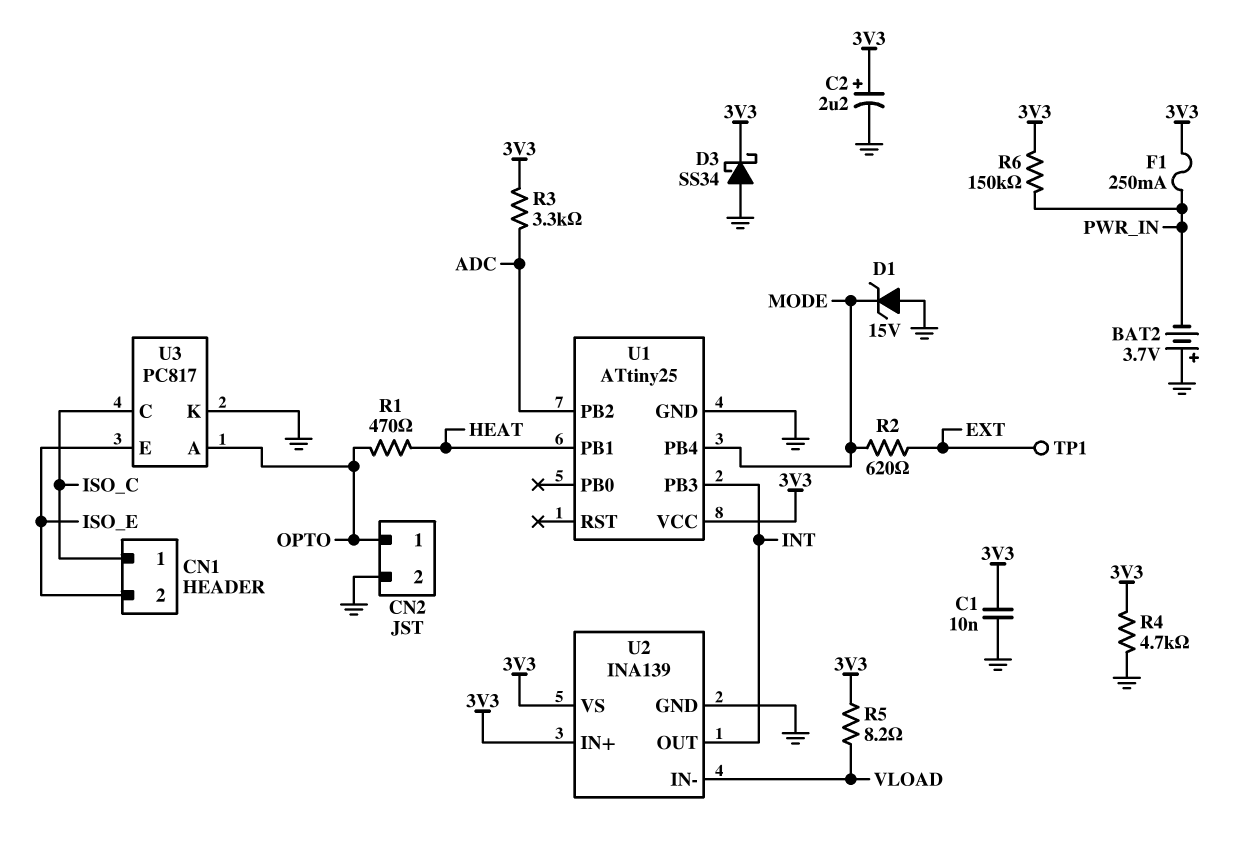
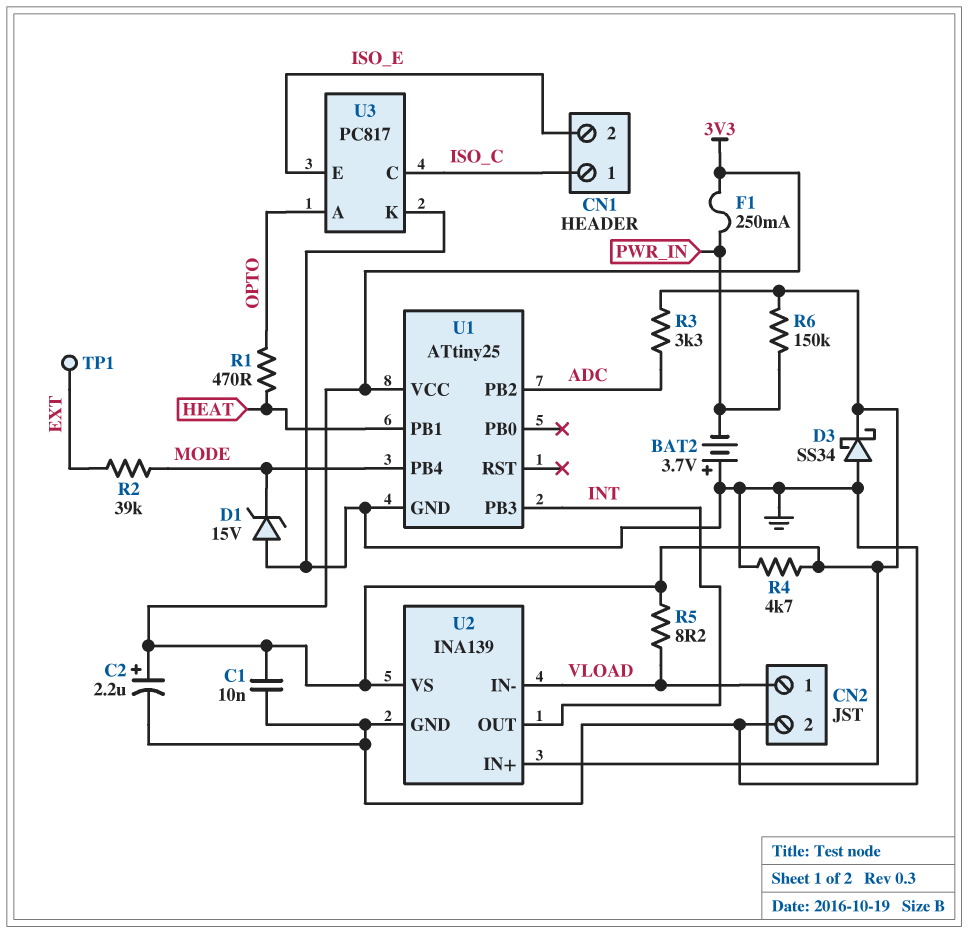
CN2 pin 1: OPTO -> VLOAD
R2: 620 (EXT, MODE) -> 39k (EXT, MODE)

